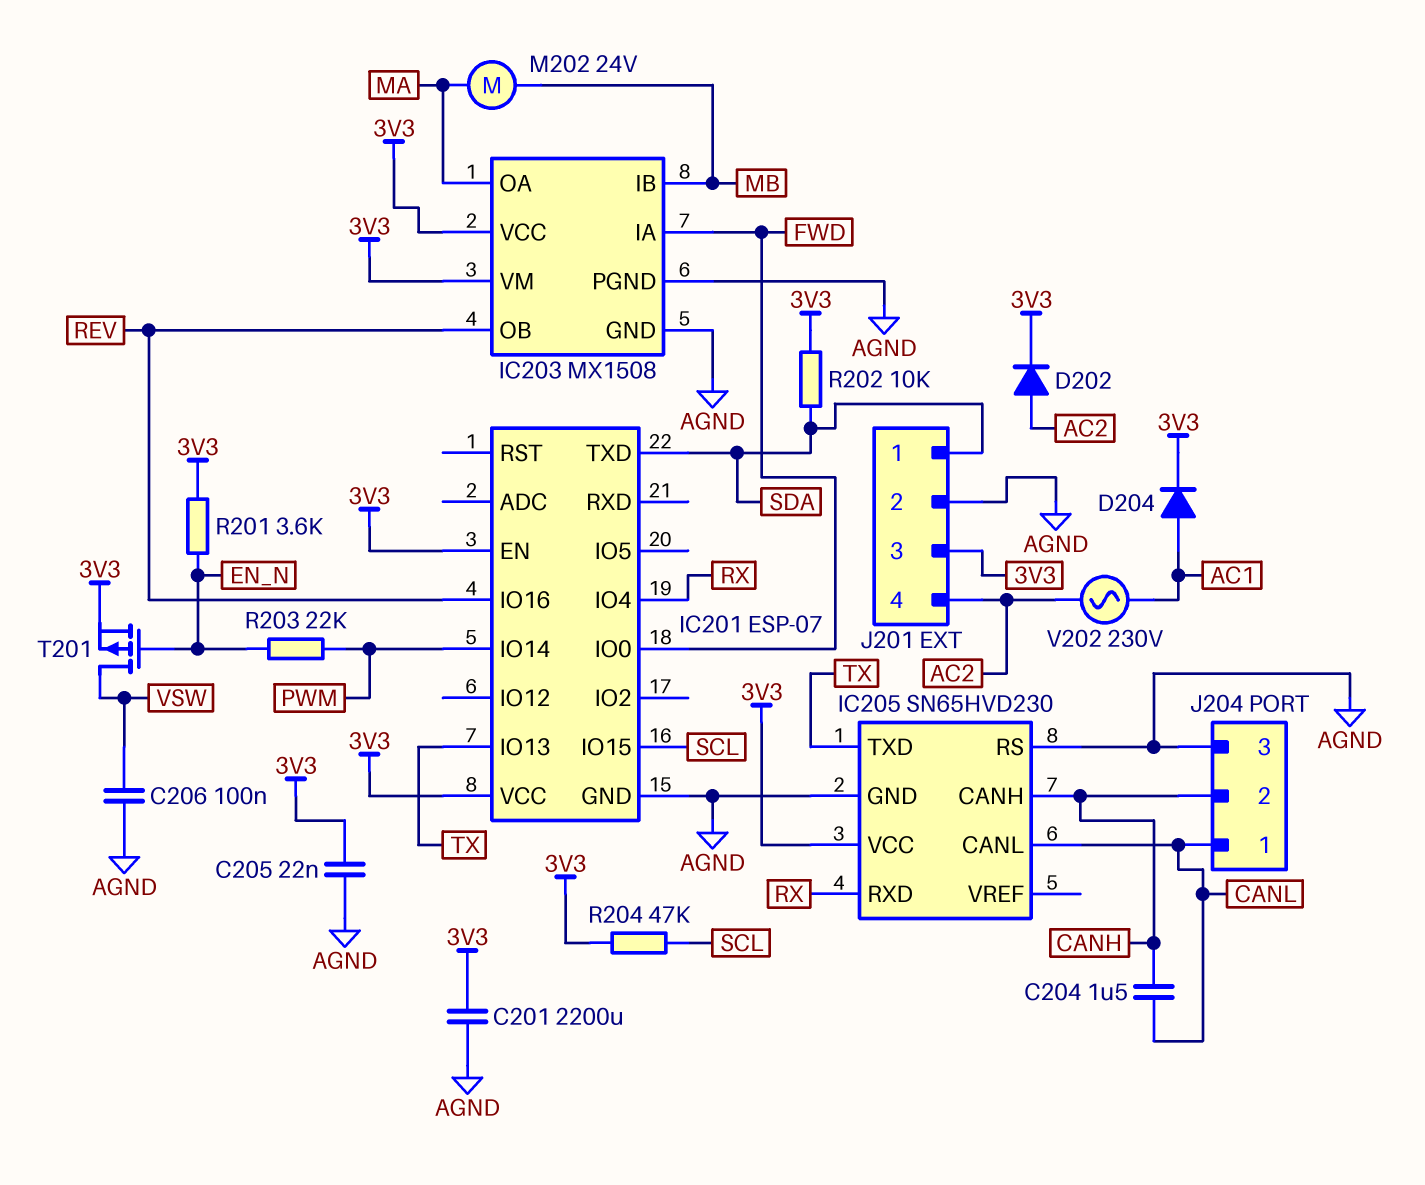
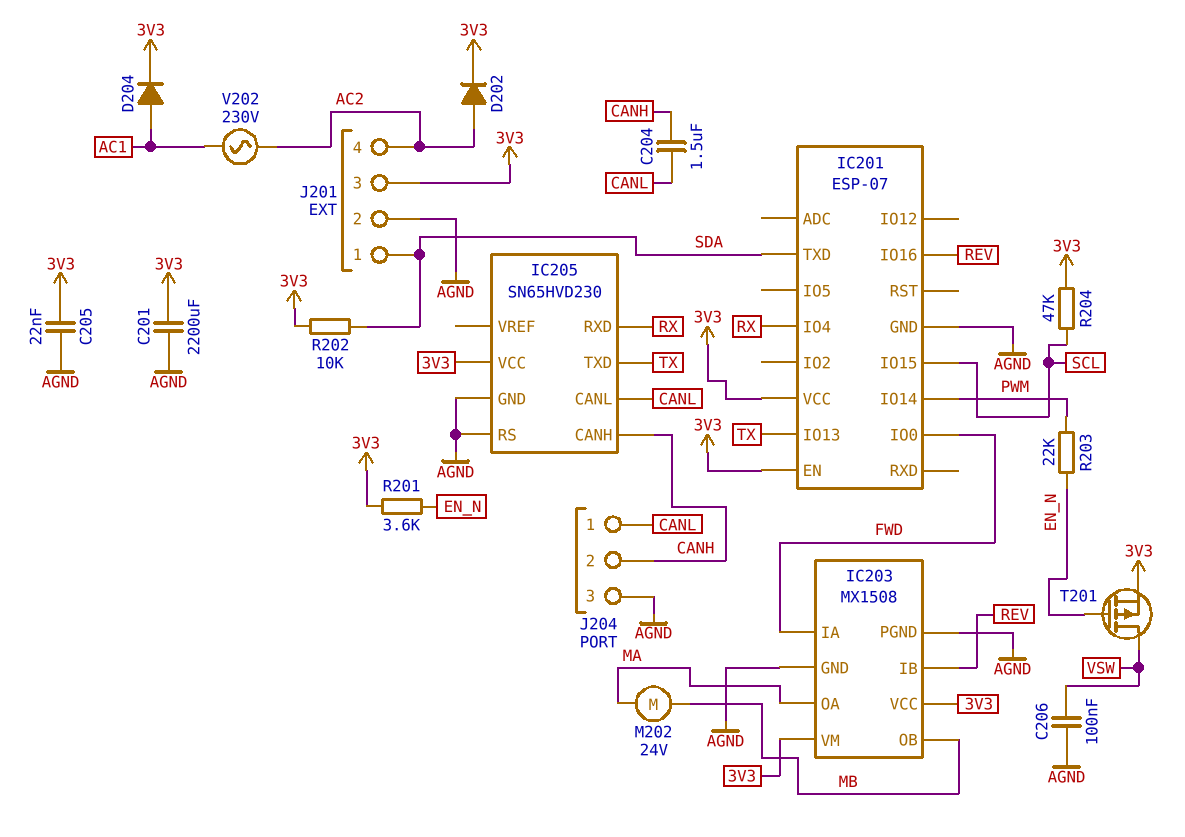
IC203 pin IB: MB -> REV
IC203 pin OB: REV -> MB

